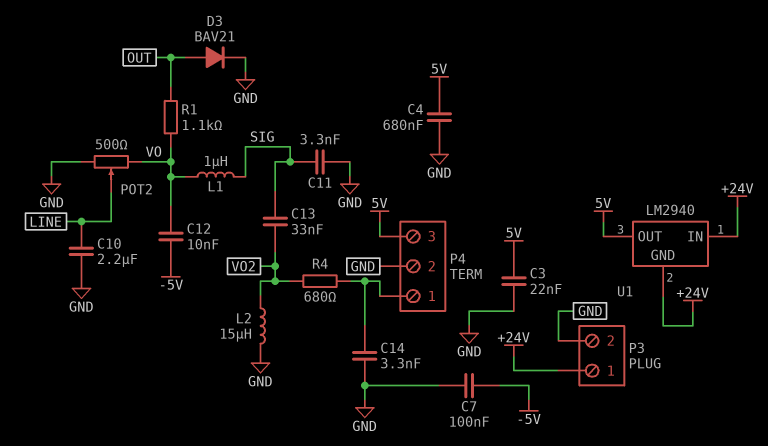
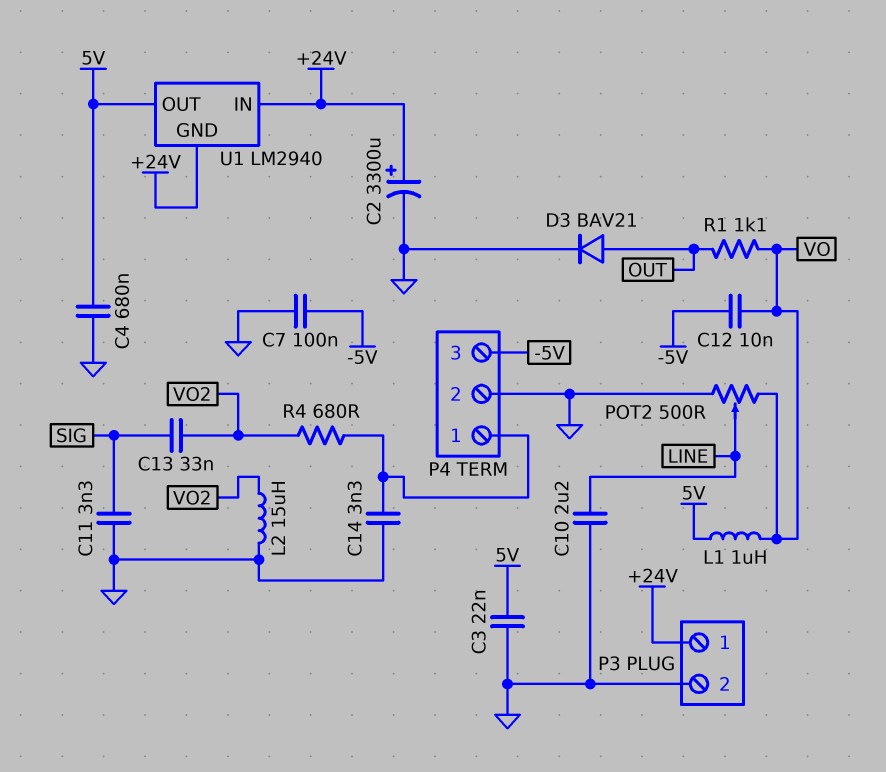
C2: none -> 3300uF (plus +24V, minus GND)
L1: 1uH (SIG, VO) -> 1uH (5V, VO)
P4 pin 3: 5V -> -5V

